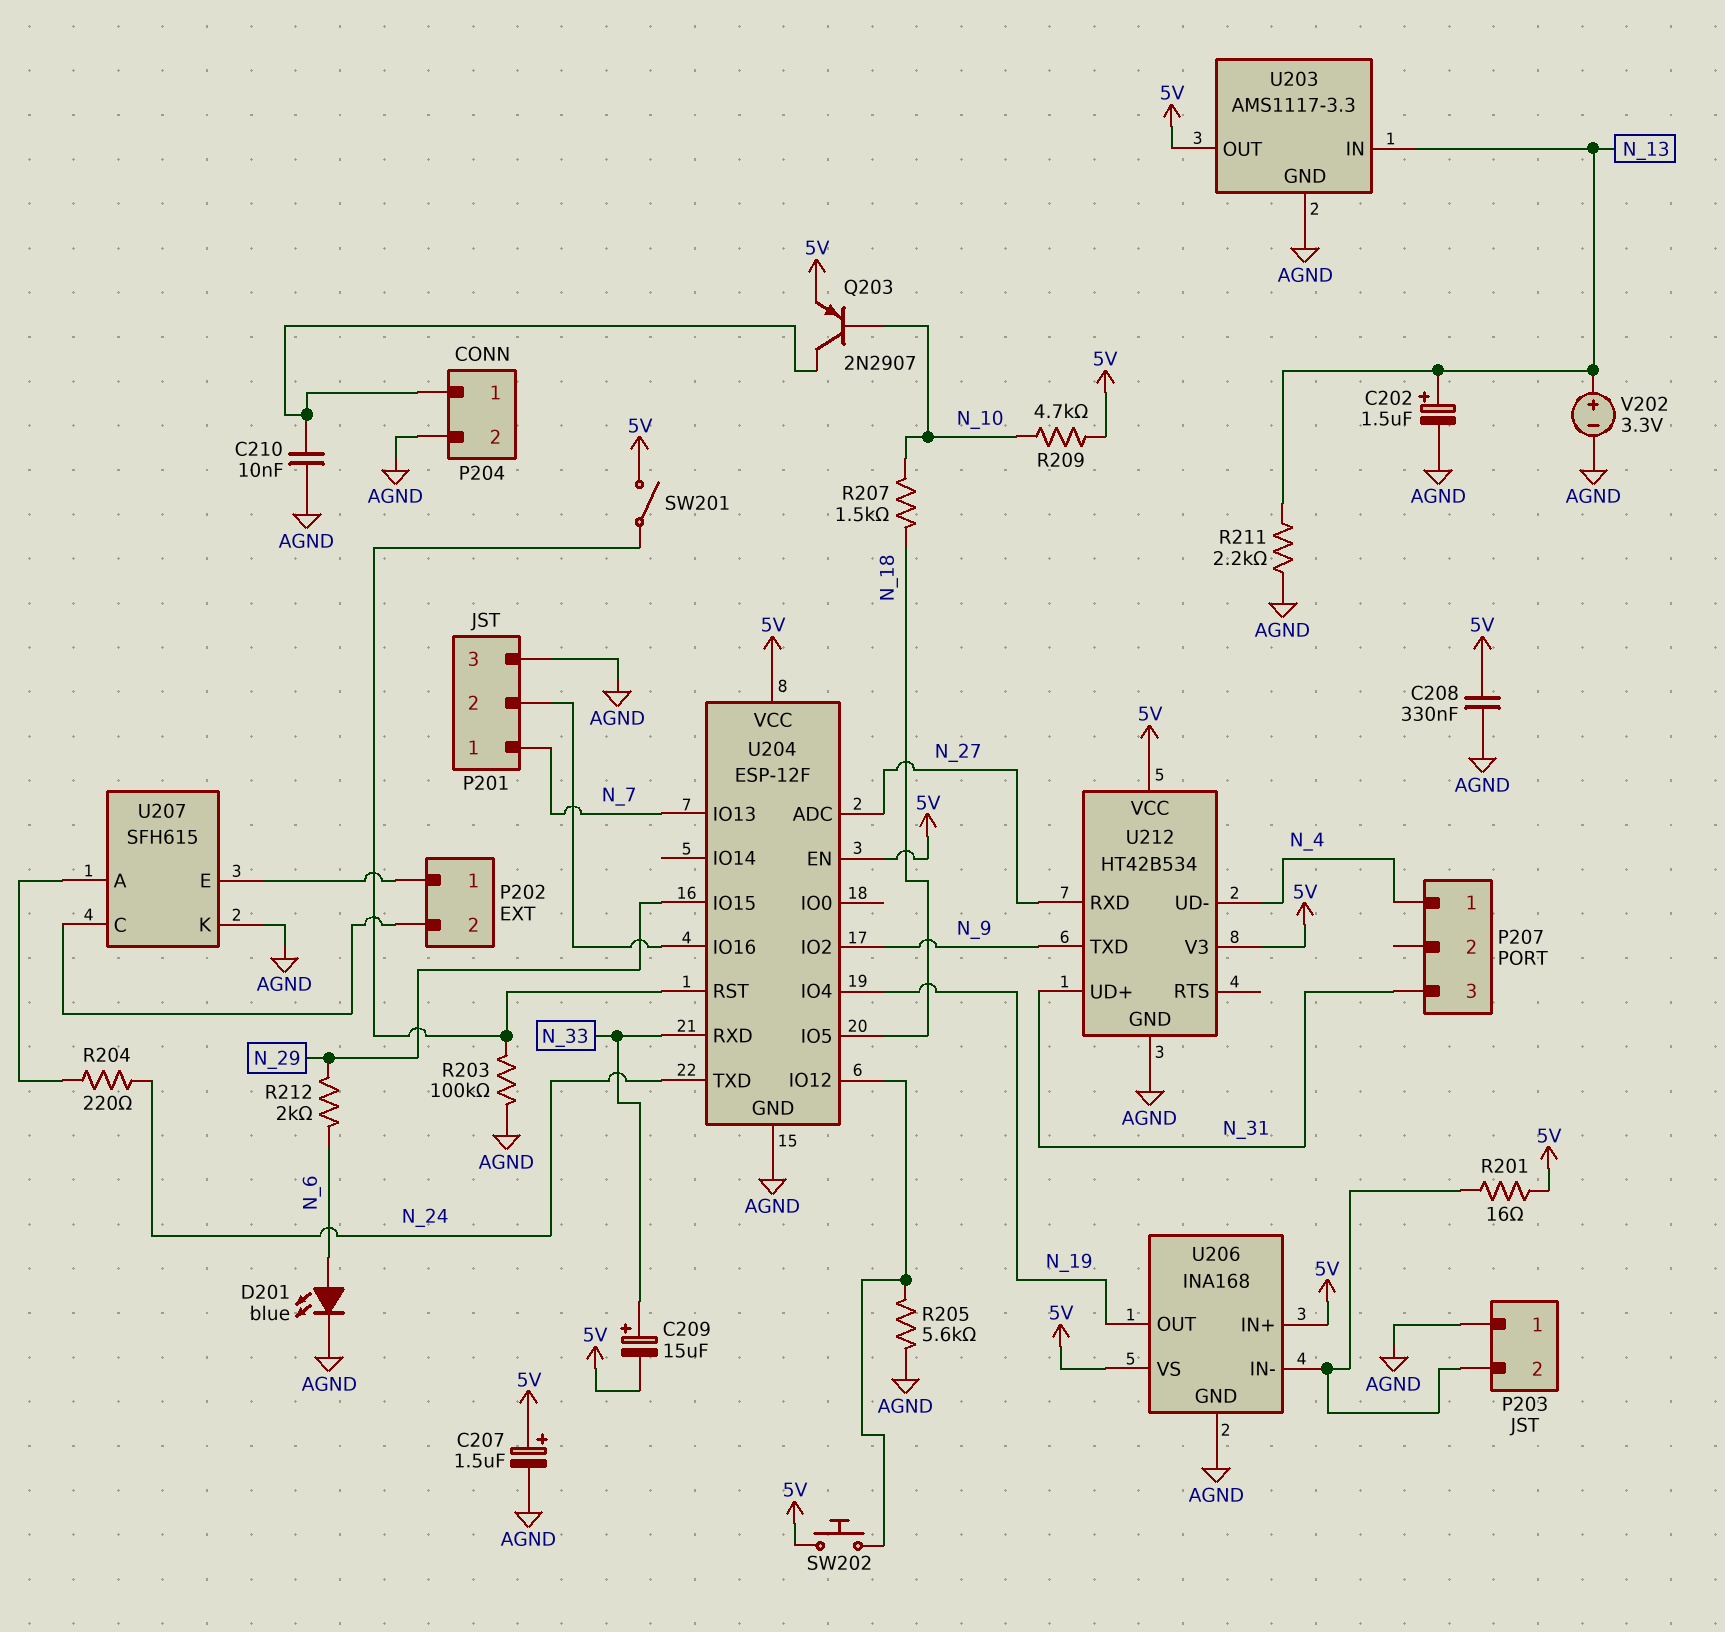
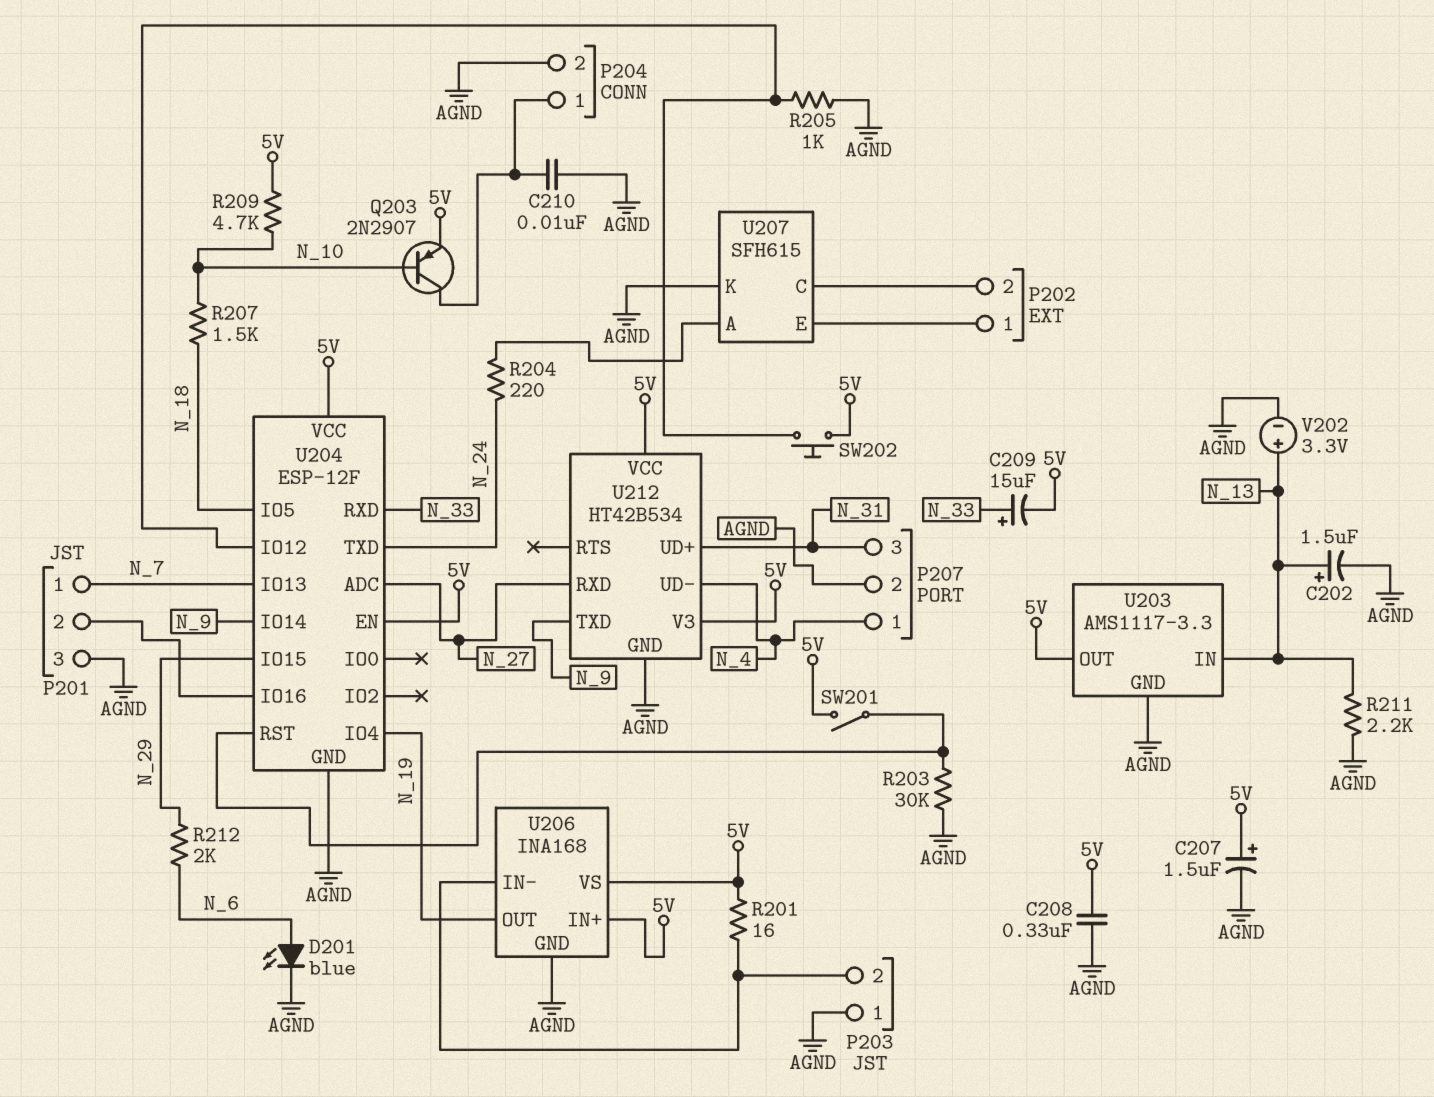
P207 pin 2: none -> AGND
R203: 100k (AGND, U204/RST) -> 30k (AGND, U204/RST)
R205: 5.6k (AGND, U204/IO12) -> 1k (AGND, U204/IO12)
U204 pin IO2: N_9 -> none
U204 pin IO14: none -> N_9

